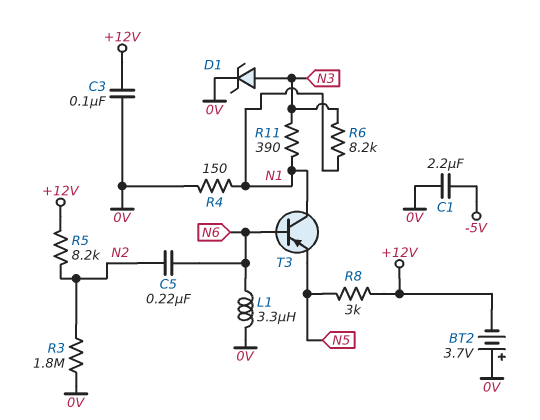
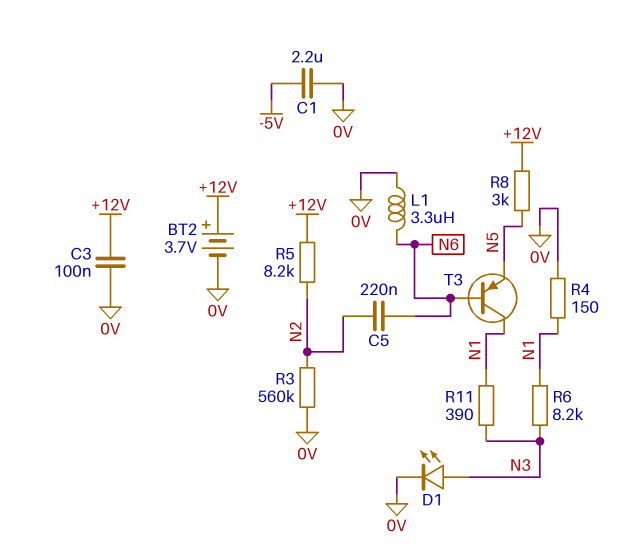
BT2: 3.7V (plus 0V, minus +12V) -> 3.7V (plus +12V, minus 0V)
D1: zener (A N3, K 0V) -> LED (A N3, K 0V)
R3: 1.8M (0V, N2) -> 560k (0V, N2)

